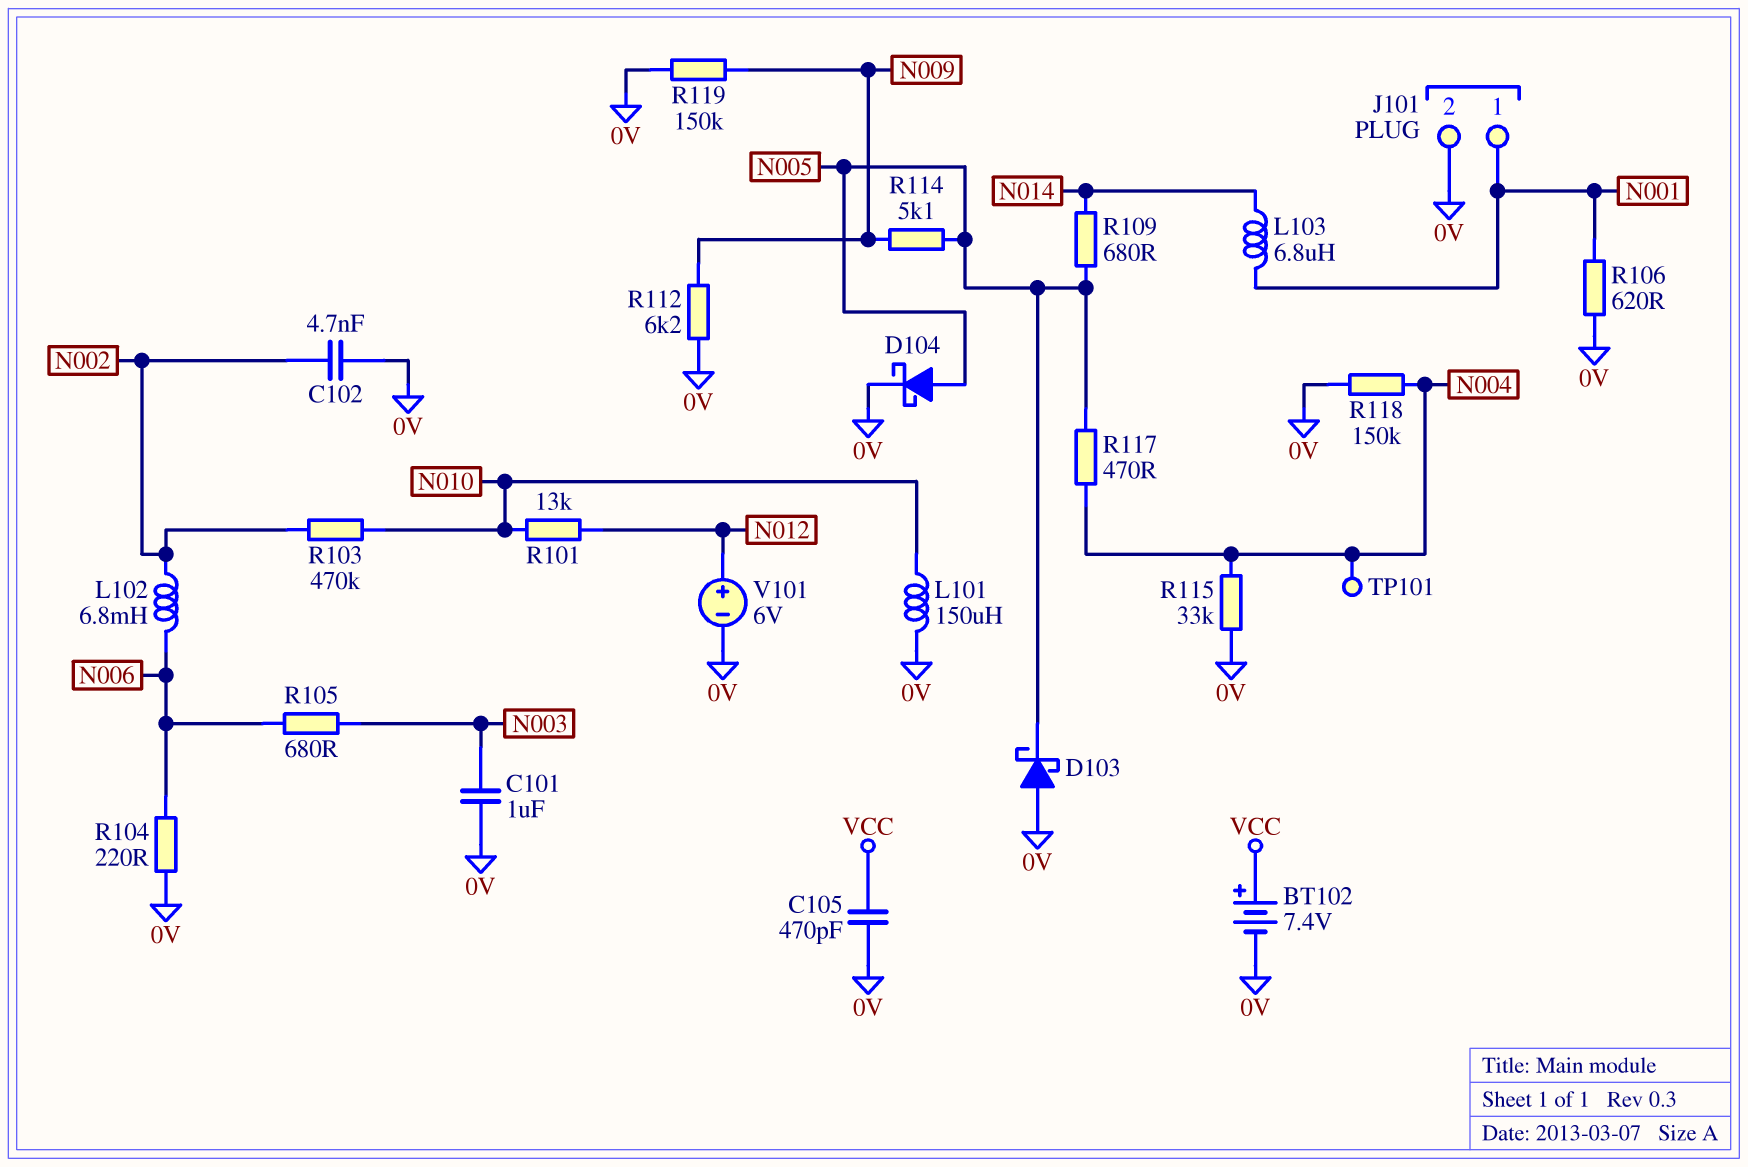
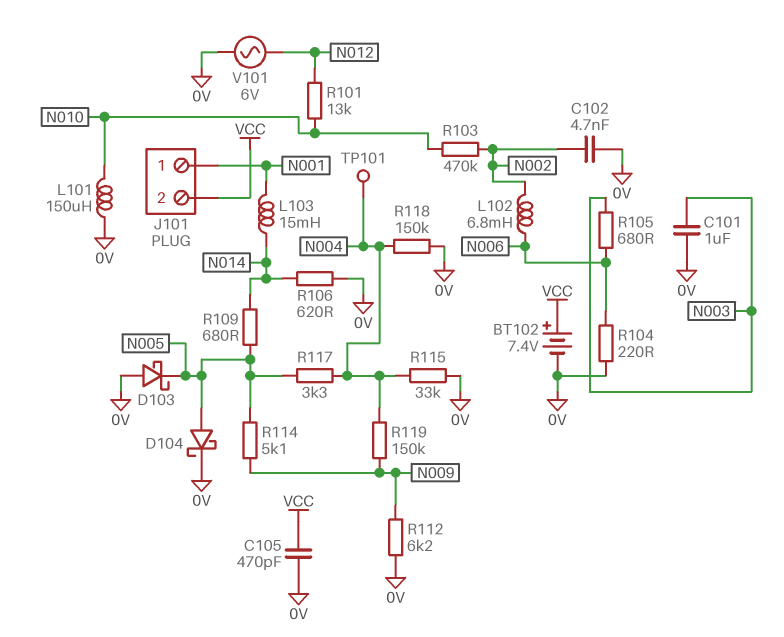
J101 pin 2: 0V -> VCC
L103: 6.8uH (N001, N014) -> 15mH (N001, N014)
R106: 620 (0V, N001) -> 620 (0V, N014)
R117: 470 (N004, N005) -> 3.3k (N004, N005)
R119: 150k (0V, N009) -> 150k (N004, N009)
V101: 6V (plus N012, minus 0V) -> AC 6V (0V, N012)

